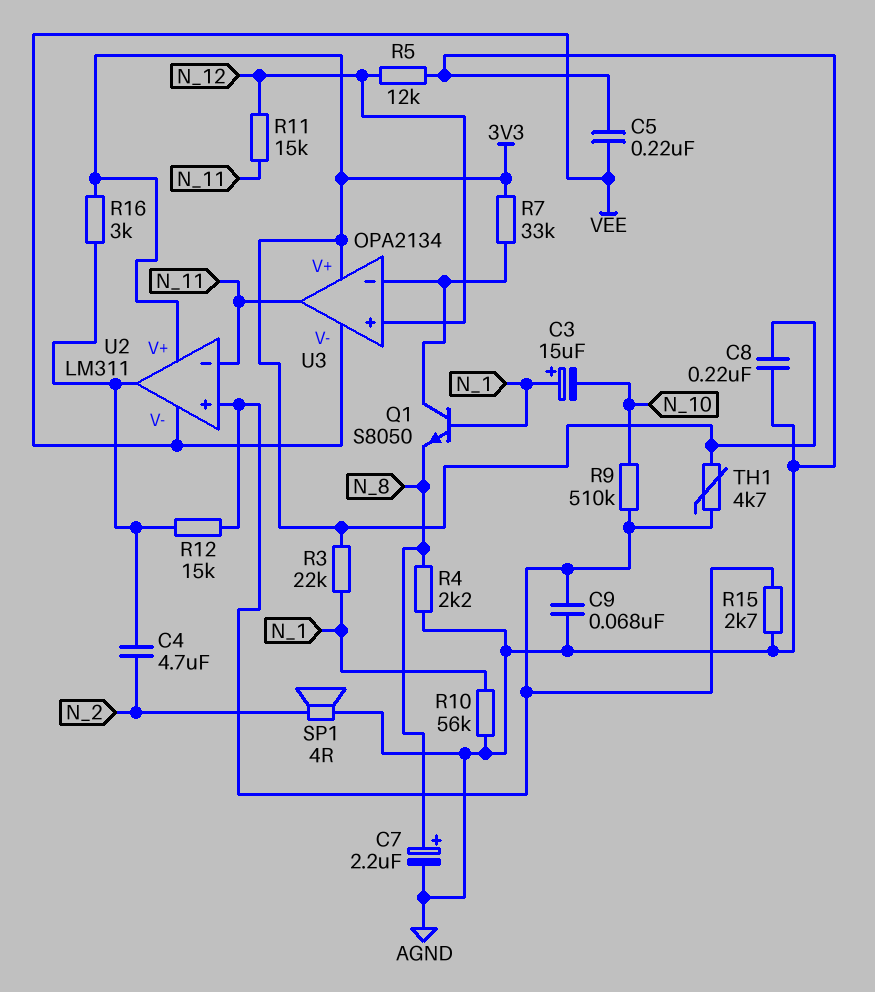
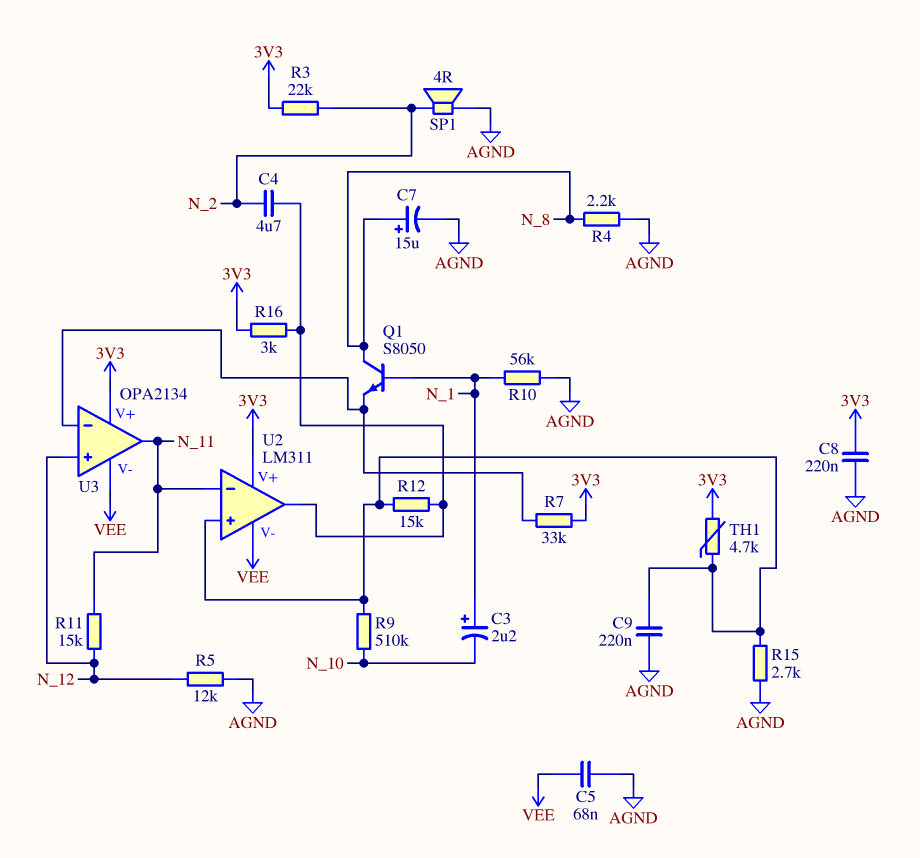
C3: 15uF (plus N_1, minus N_10) -> 2.2uF (plus N_1, minus N_10)
C5: 220nF (AGND, VEE) -> 68nF (AGND, VEE)
C7: 2.2uF (plus N_8, minus AGND) -> 15uF (plus N_8, minus AGND)
C9: 68nF (AGND, U2/in+) -> 220nF (AGND, U2/in+)
Q1: NPN S8050 (B N_1, C U3/in-, E N_8) -> NPN S8050 (B N_1, C N_8, E U3/in-)
R3: 22k (3V3, N_1) -> 22k (3V3, N_2)

